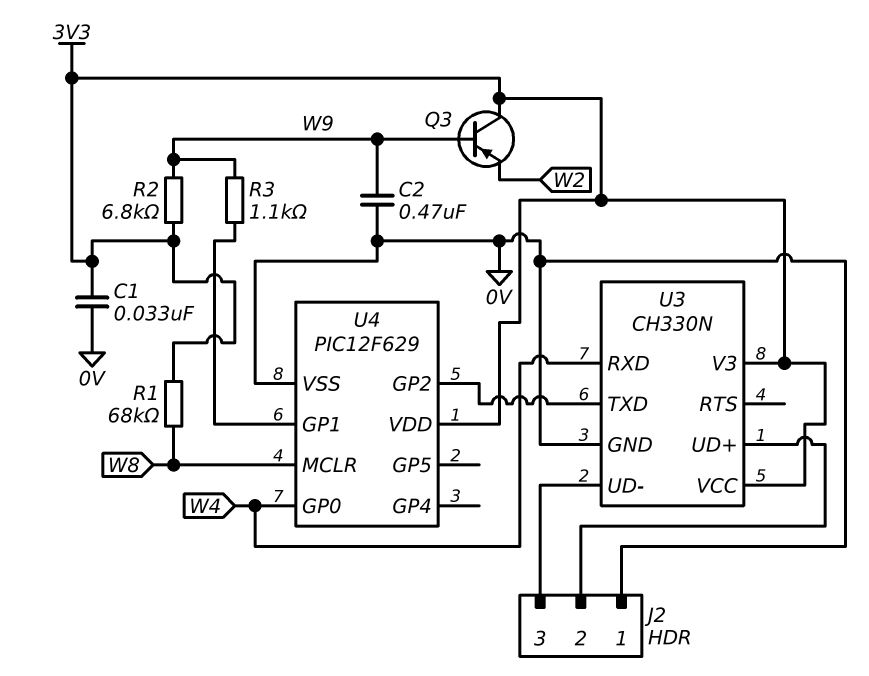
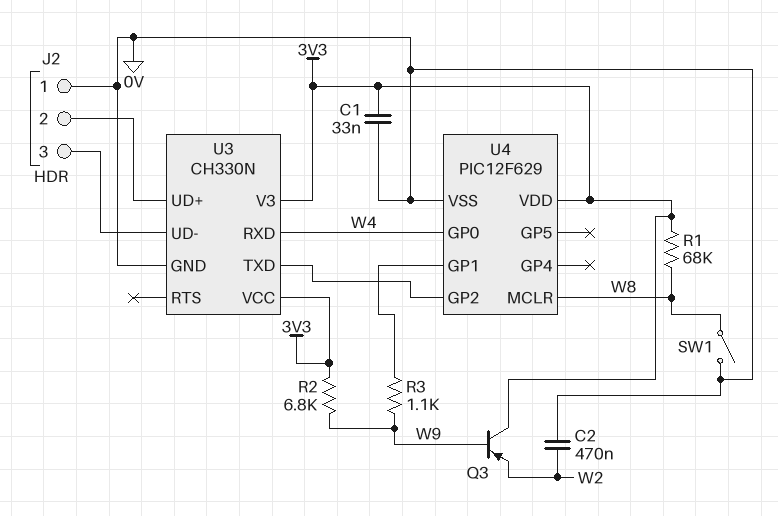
C2: 470nF (0V, W9) -> 470nF (0V, W2)
SW1: none -> switch (0V, W8)

